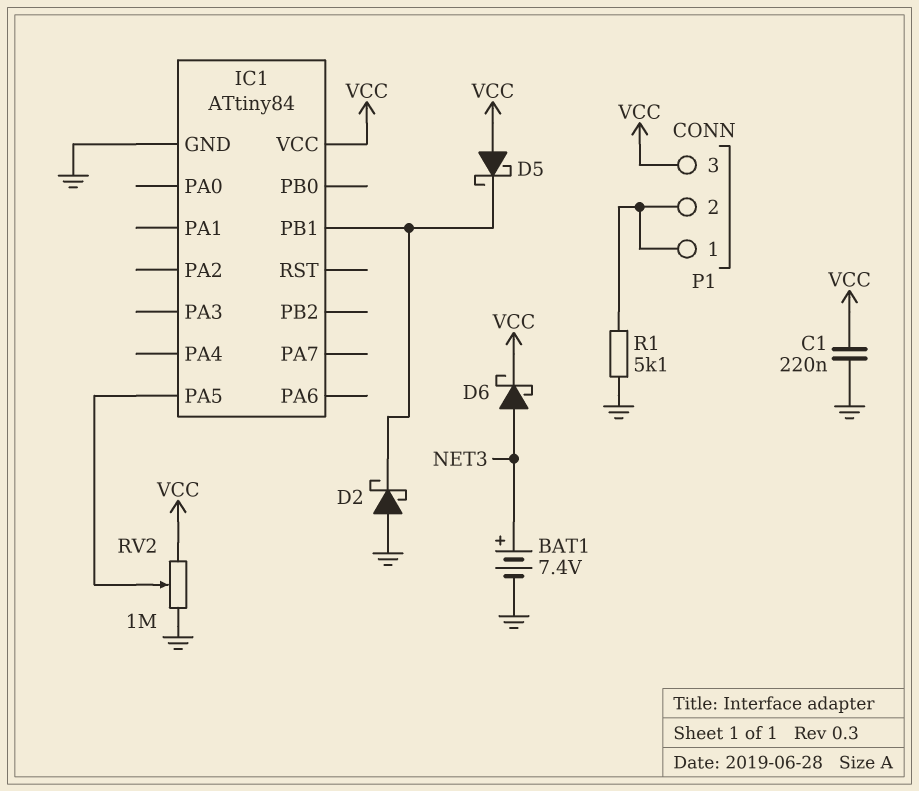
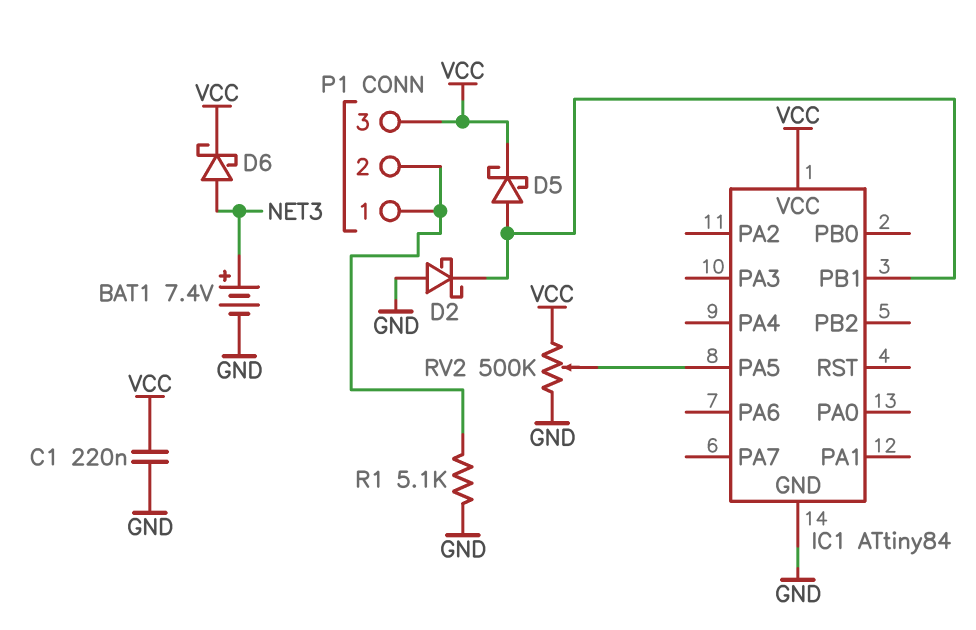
D5: schottky (A VCC, K IC1/PB1) -> schottky (A IC1/PB1, K VCC)
RV2: 1M (GND, VCC, wiper IC1/PA5) -> 500k (GND, VCC, wiper IC1/PA5)

